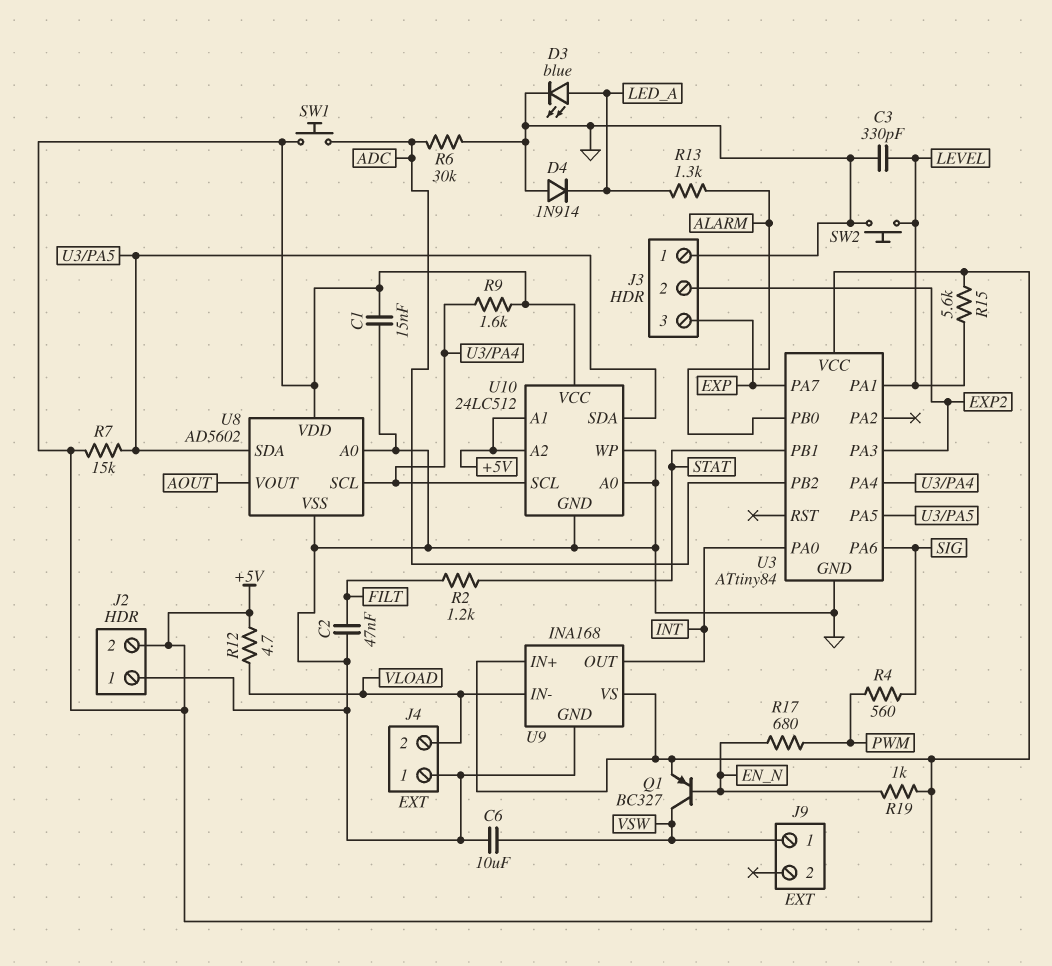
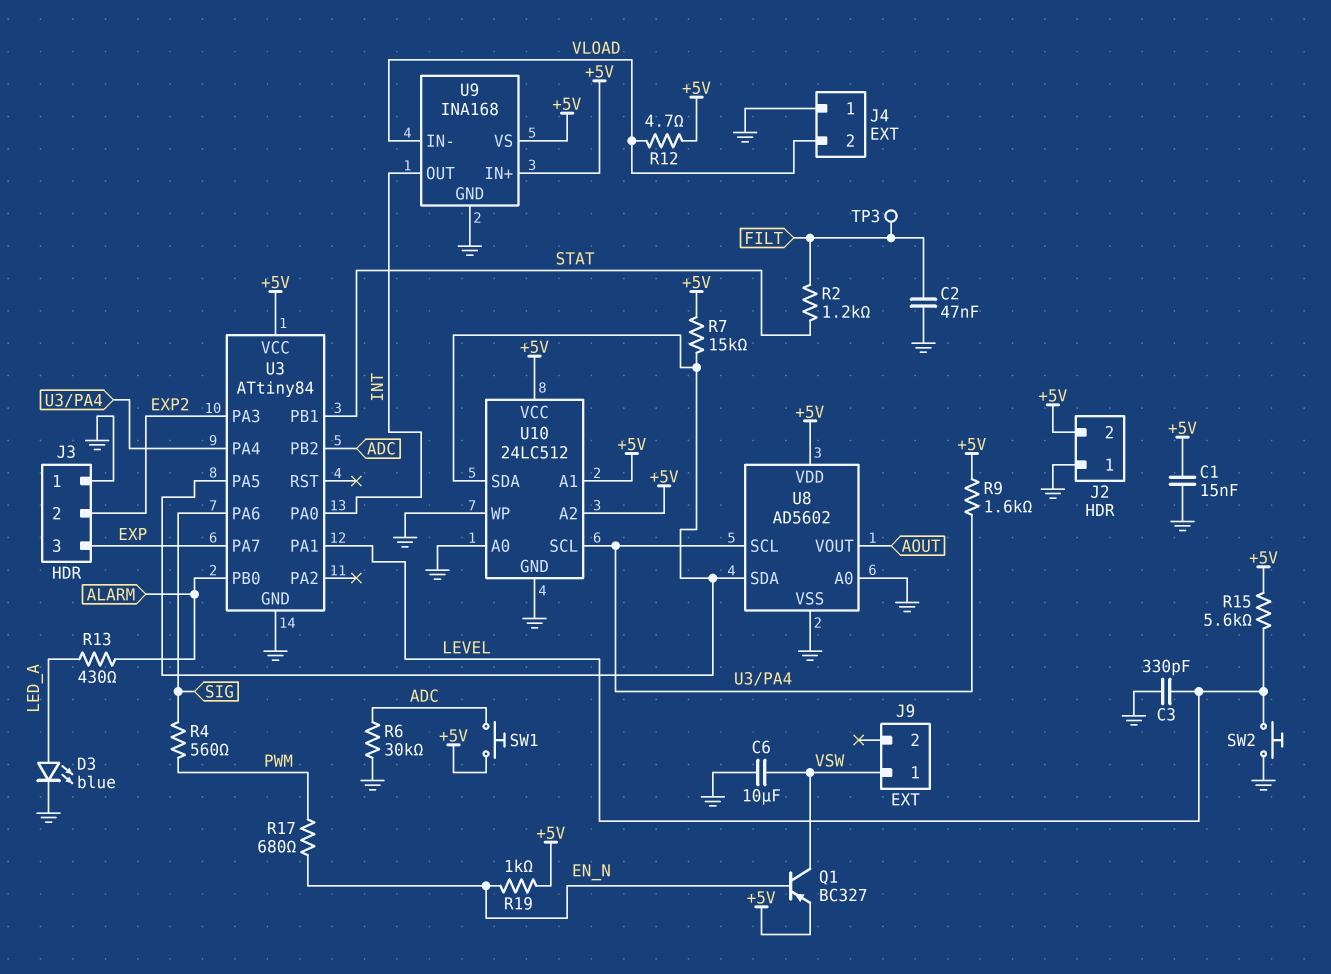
D4: diode 1N914 (A GND, K LED_A) -> none
R13: 1.3k (ALARM, LED_A) -> 430 (ALARM, LED_A)
TP3: none -> test point (FILT)

